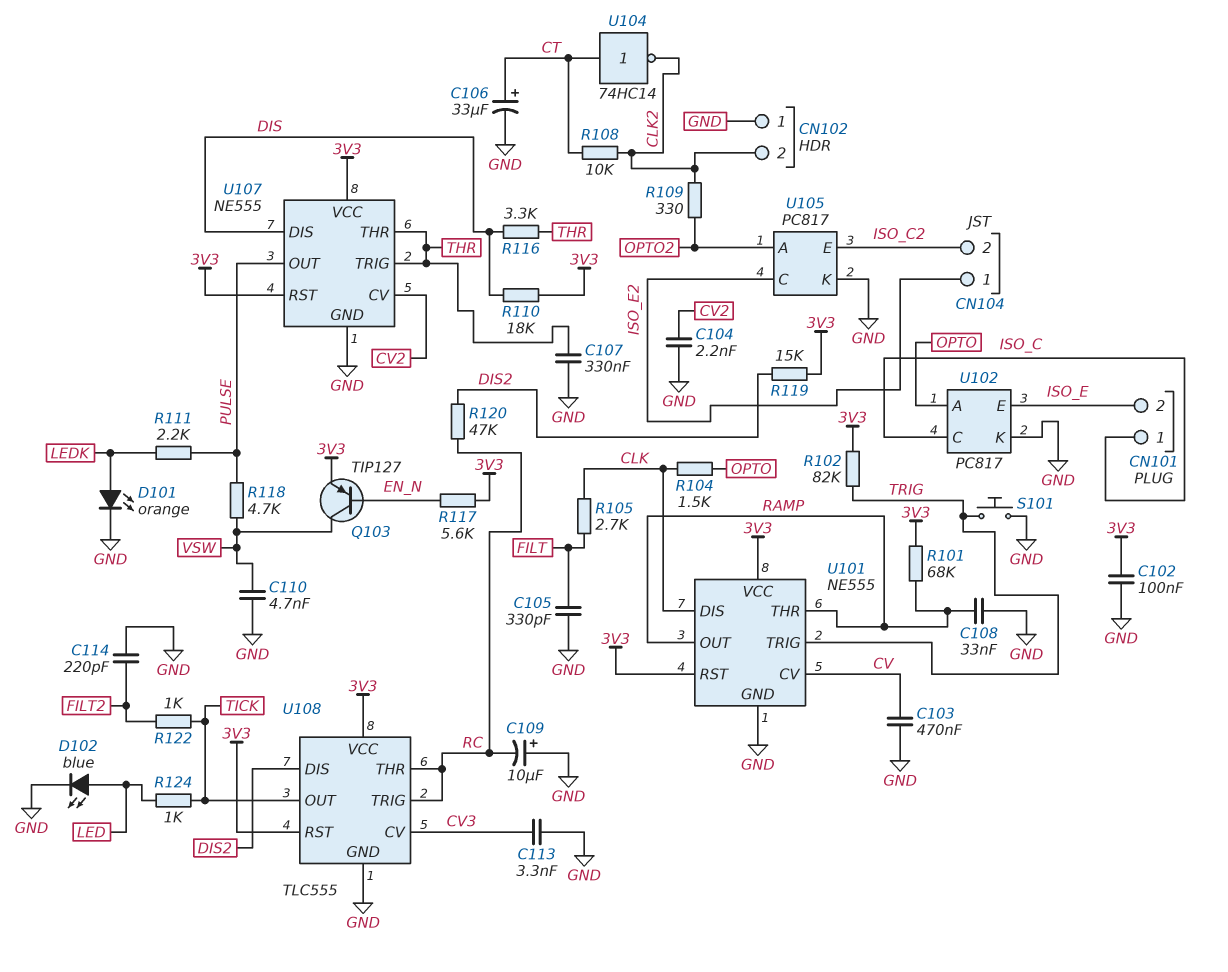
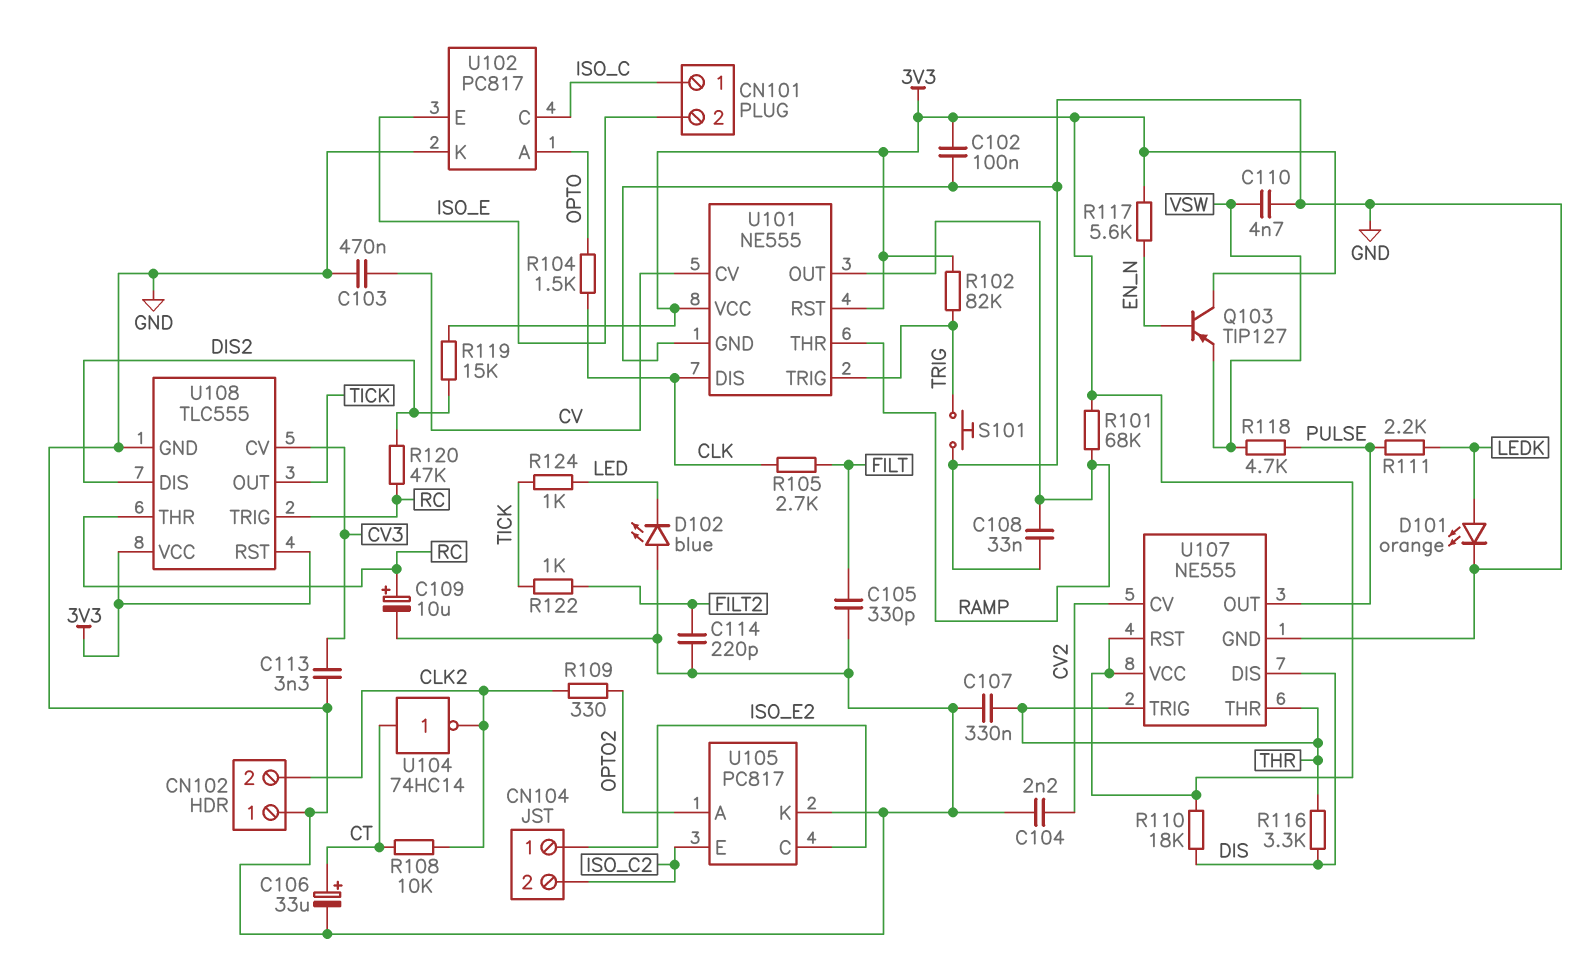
C109: 10uF (plus GND, minus RC) -> 10uF (plus RC, minus GND)
D102: LED blue (A LED, K GND) -> LED blue (A GND, K LED)
Q103: PNP TIP127 (B EN_N, C VSW, E 3V3) -> PNP TIP127 (B EN_N, C 3V3, E VSW)

